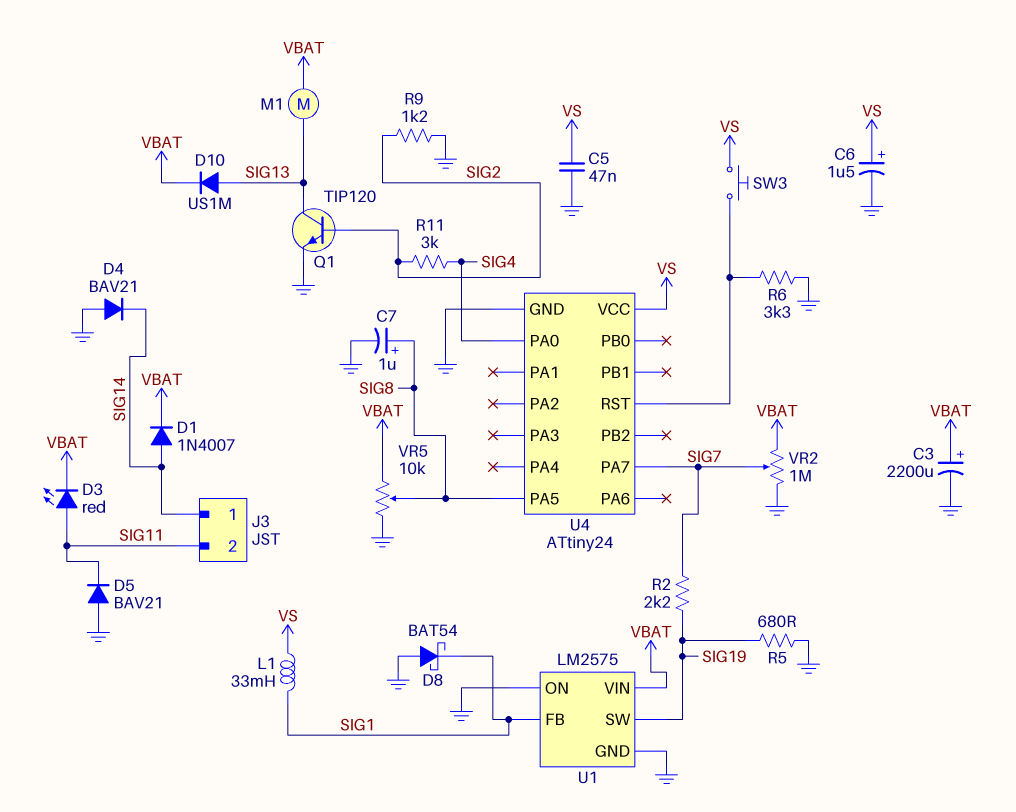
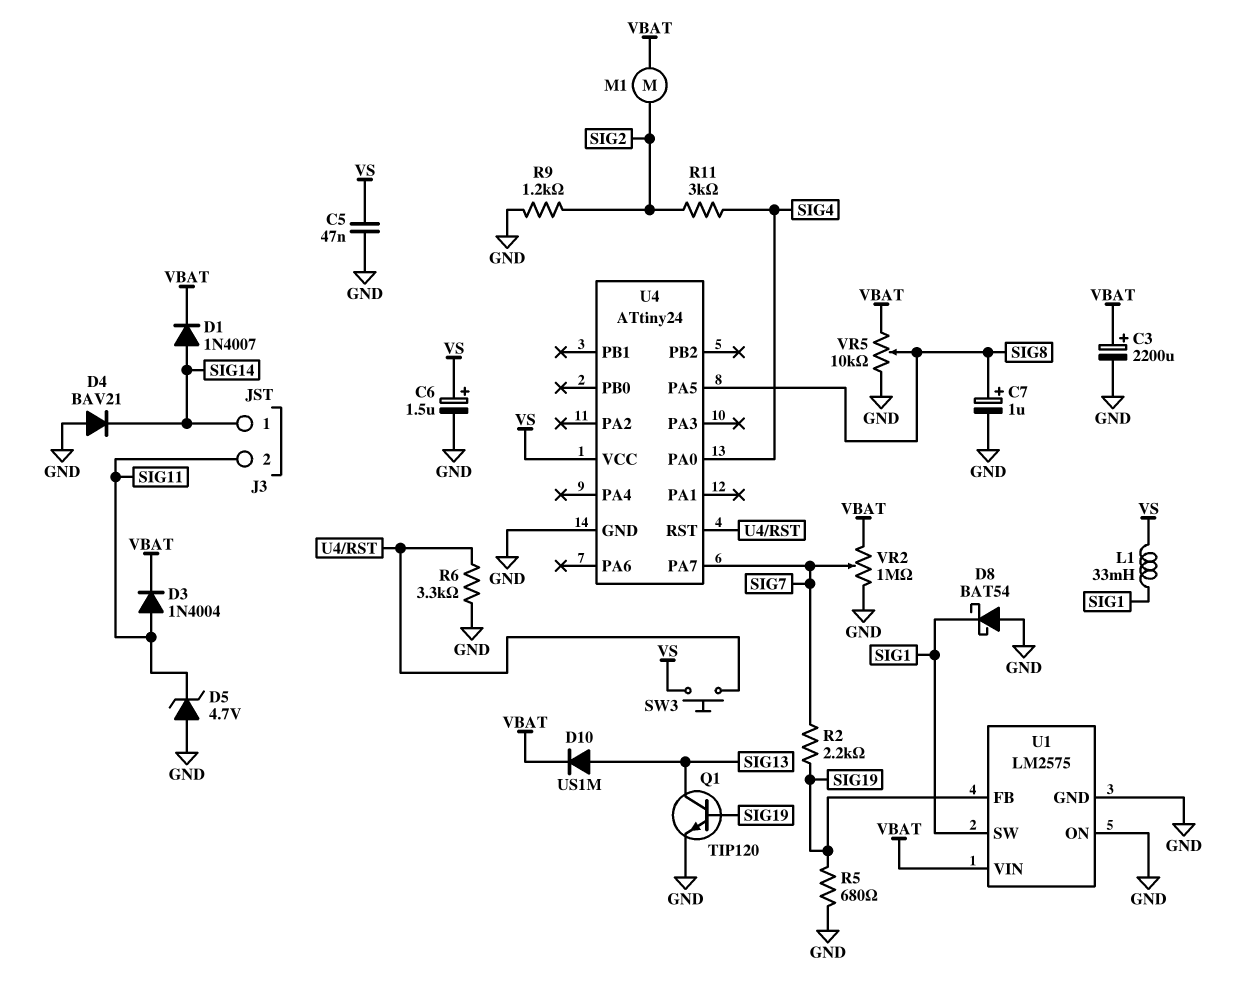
D3: LED red (A SIG11, K VBAT) -> diode 1N4004 (A SIG11, K VBAT)
D5: diode BAV21 (A GND, K SIG11) -> zener 4.7V (A GND, K SIG11)
M1: motor (SIG13, VBAT) -> motor (SIG2, VBAT)
Q1: NPN TIP120 (B SIG2, C SIG13, E GND) -> NPN TIP120 (B SIG19, C SIG13, E GND)
U1 pin FB: SIG1 -> SIG19
U1 pin SW: SIG19 -> SIG1

